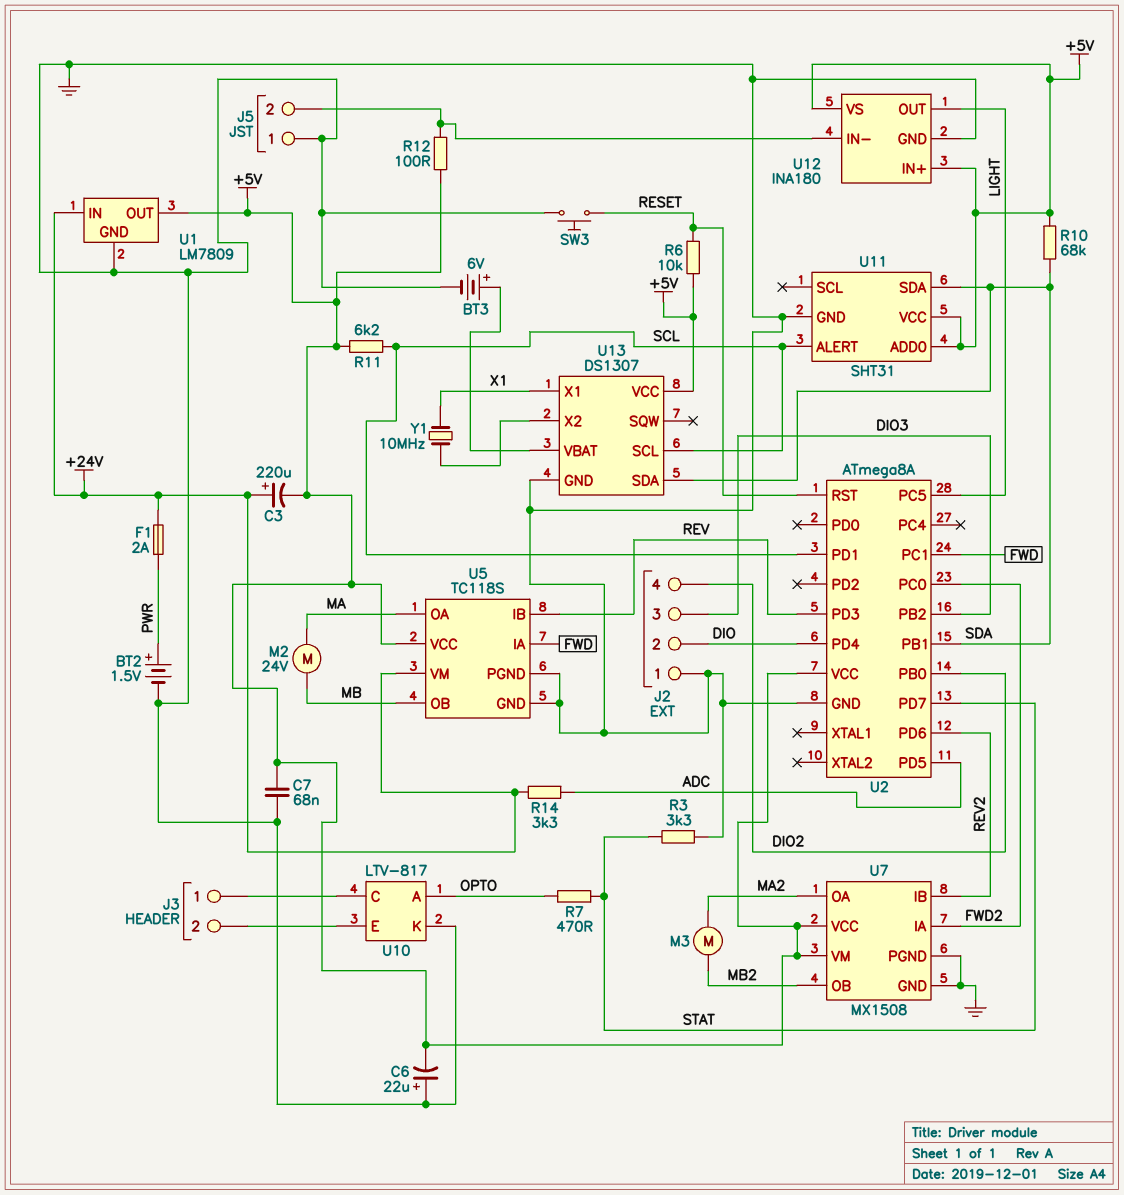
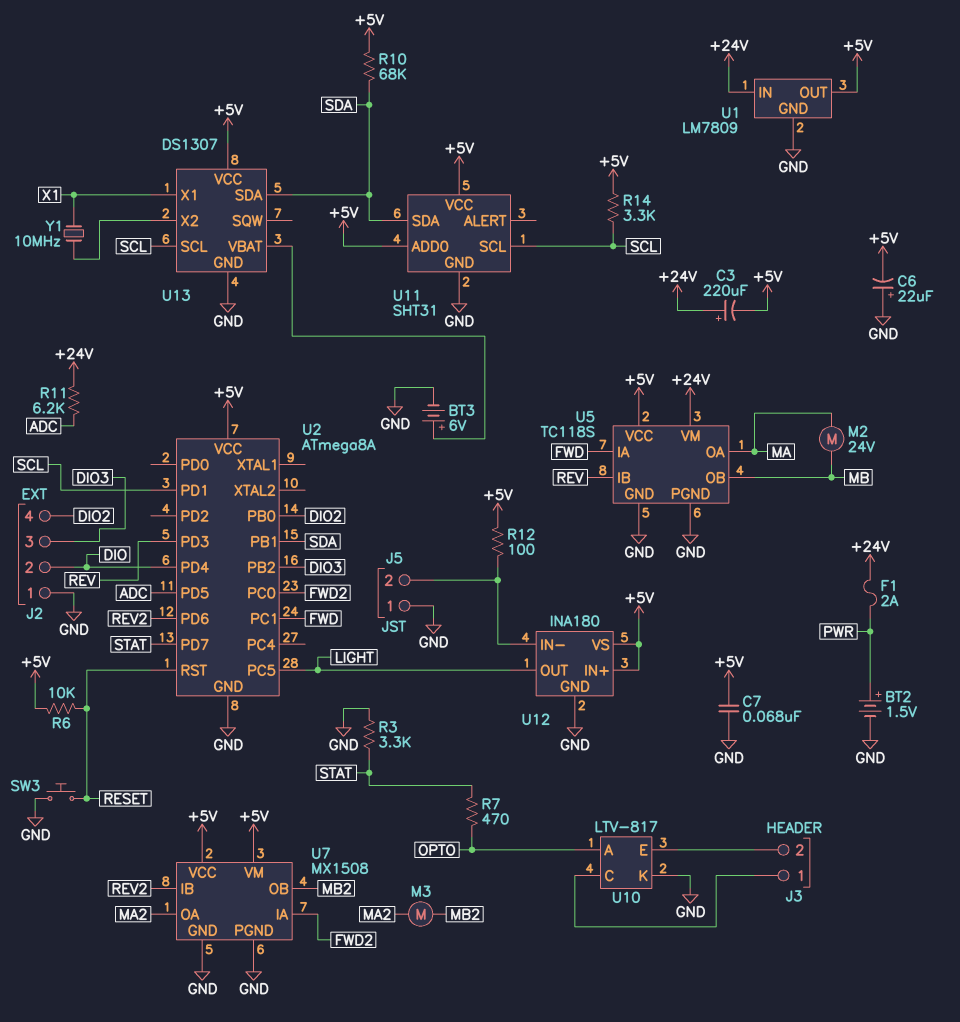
R11: 6.2k (+5V, SCL) -> 6.2k (+24V, ADC)
R14: 3.3k (+24V, ADC) -> 3.3k (+5V, SCL)
U11 pin ALERT: SCL -> none
U11 pin SCL: none -> SCL

